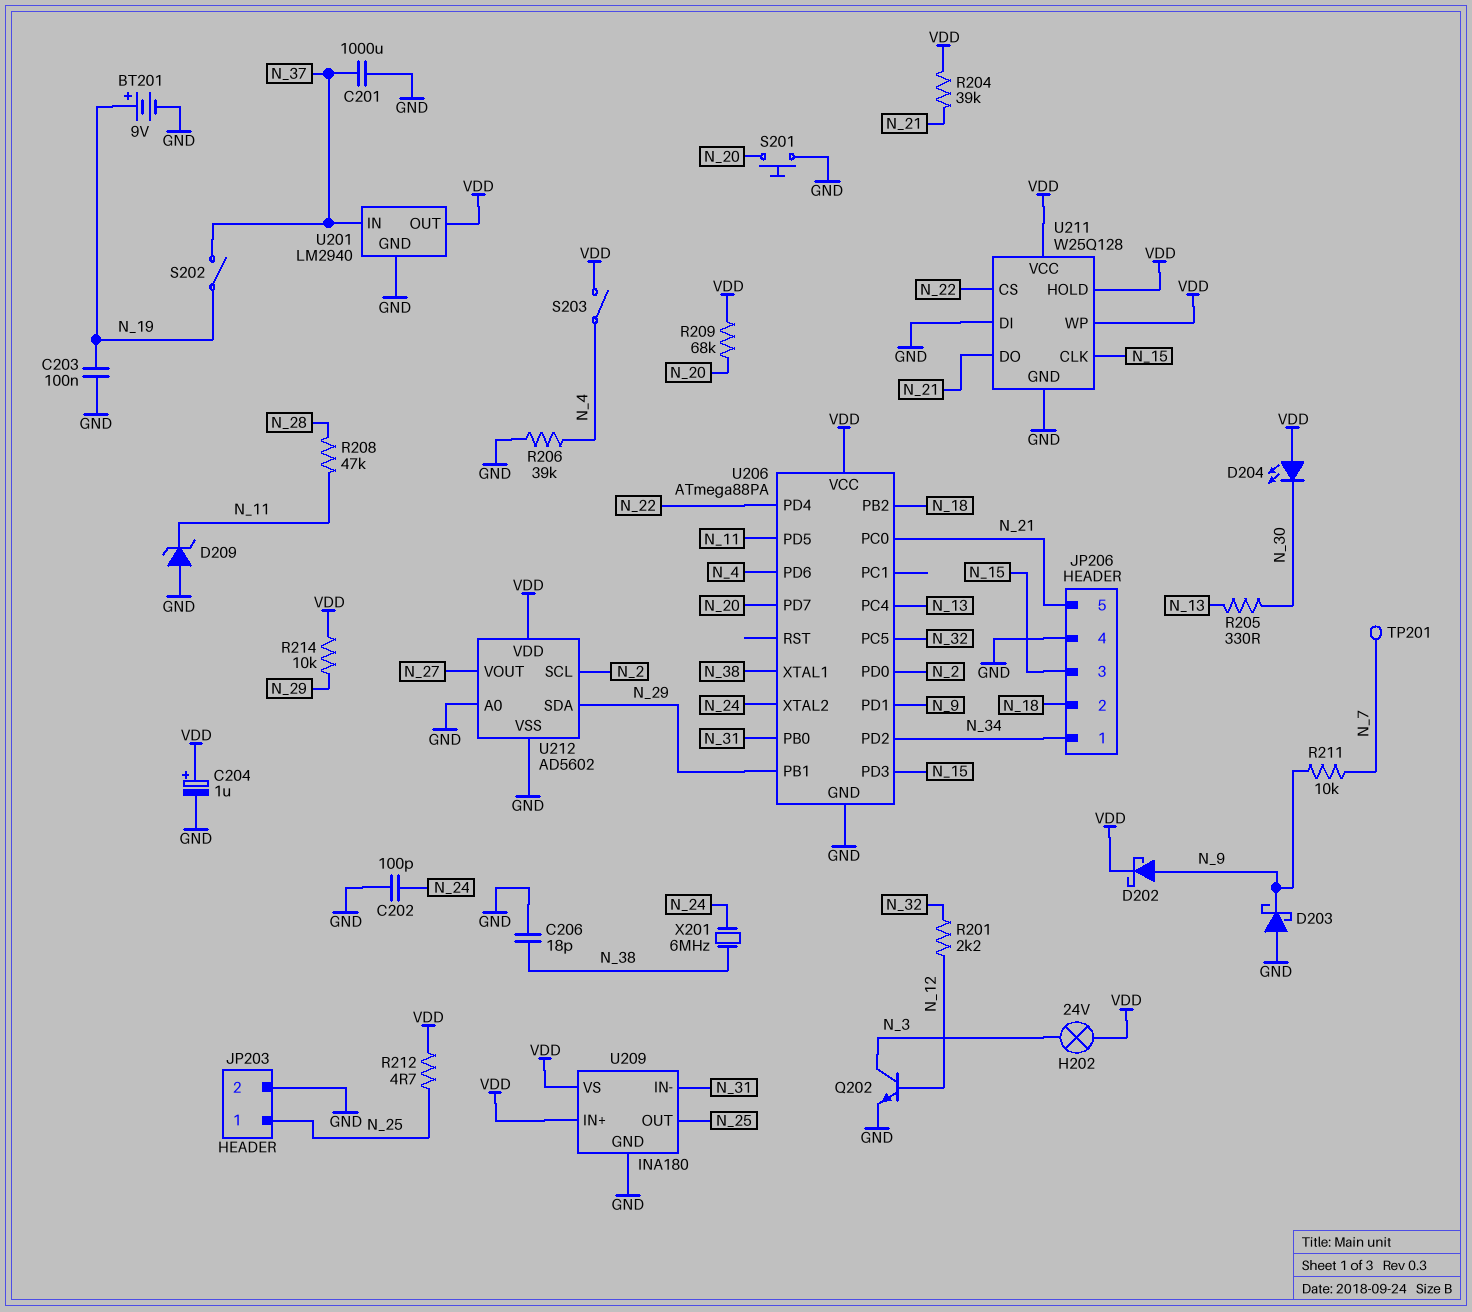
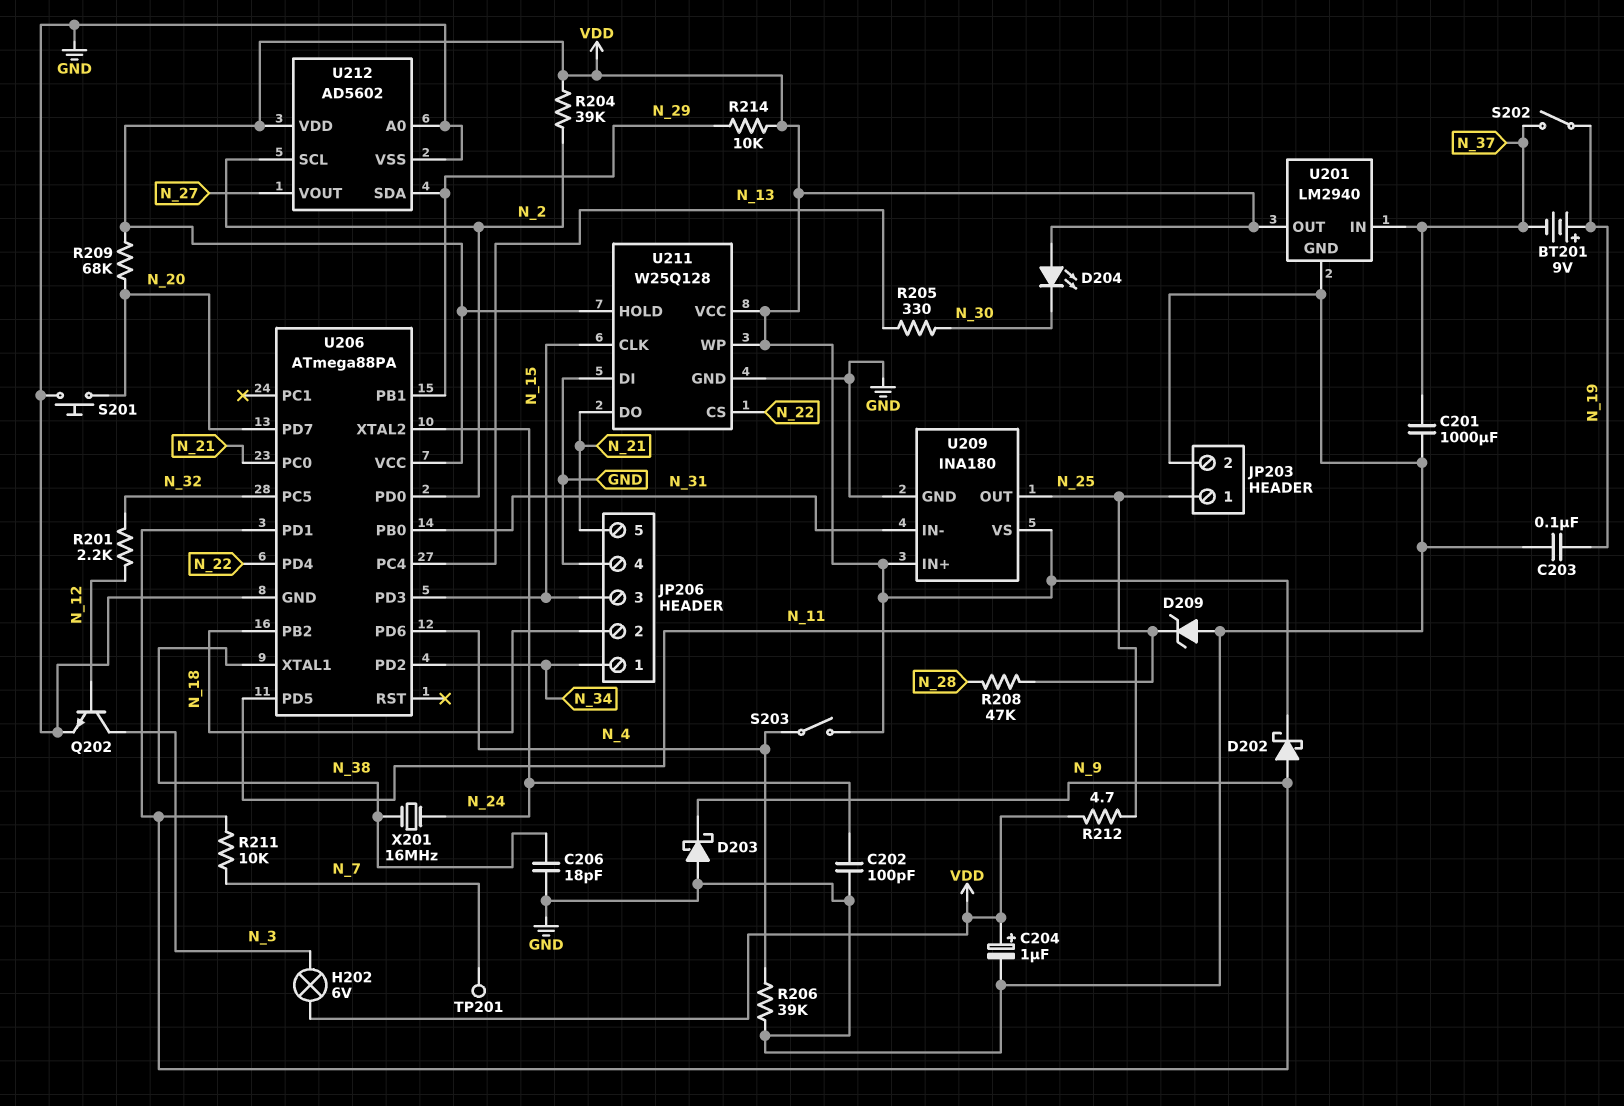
BT201: 9V (plus N_19, minus GND) -> 9V (plus N_19, minus N_37)
H202: lamp 24V (N_3, VDD) -> lamp 6V (N_3, VDD)
R204: 39k (N_21, VDD) -> 39k (N_2, VDD)
X201: 6MHz (N_24, N_38) -> 16MHz (N_24, N_38)

